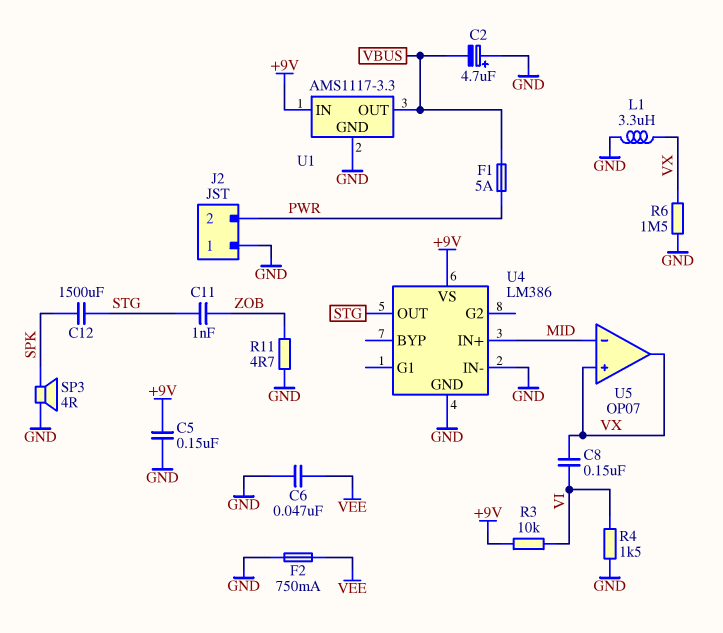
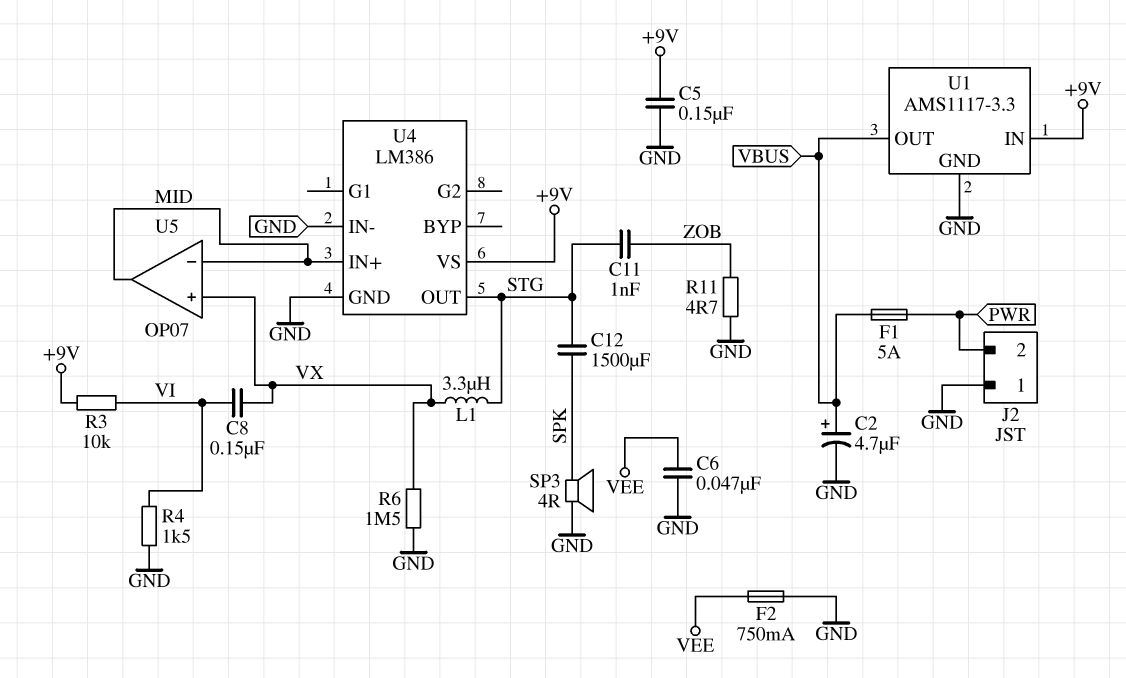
C2: 4.7uF (plus GND, minus VBUS) -> 4.7uF (plus VBUS, minus GND)
L1: 3.3uH (GND, VX) -> 3.3uH (STG, VX)
U5 pin out: VX -> MID

